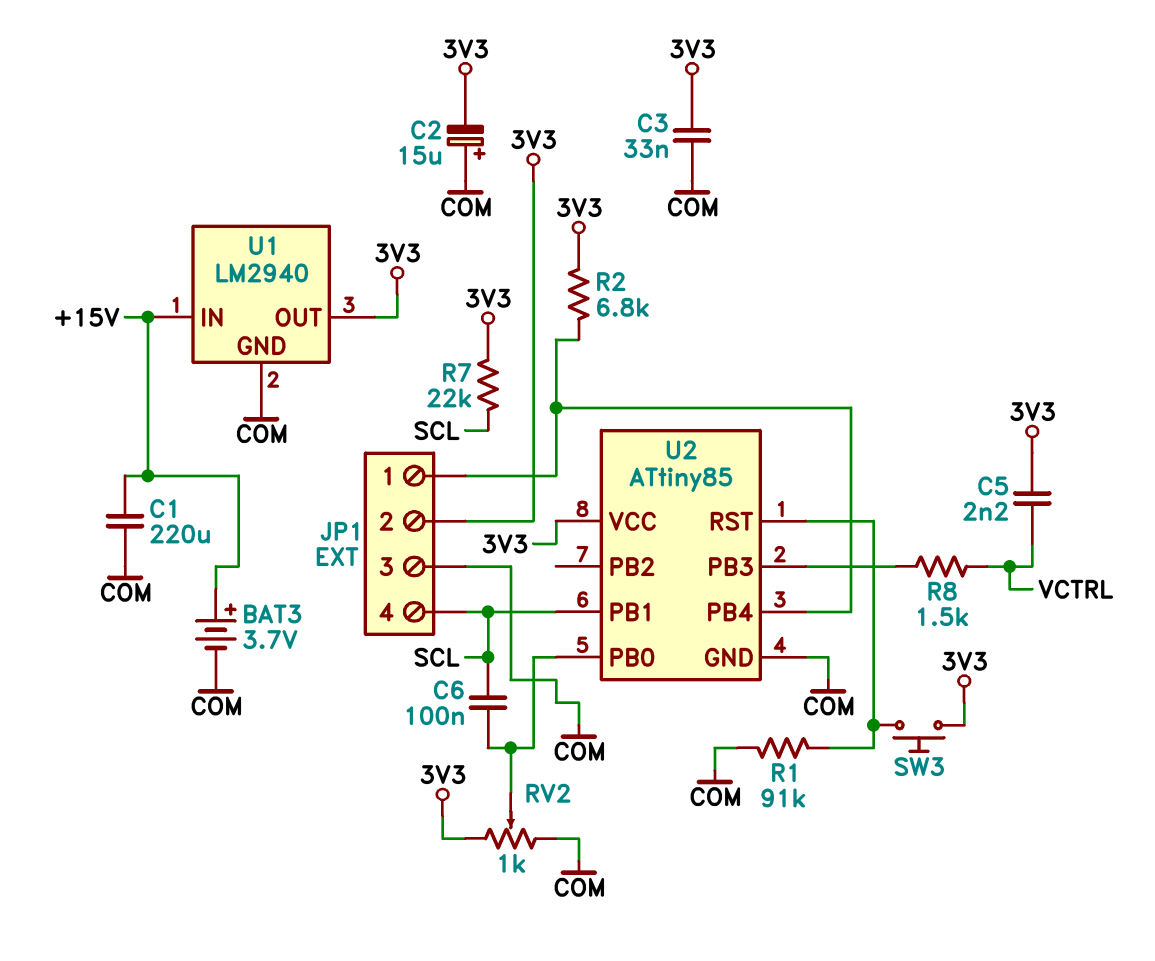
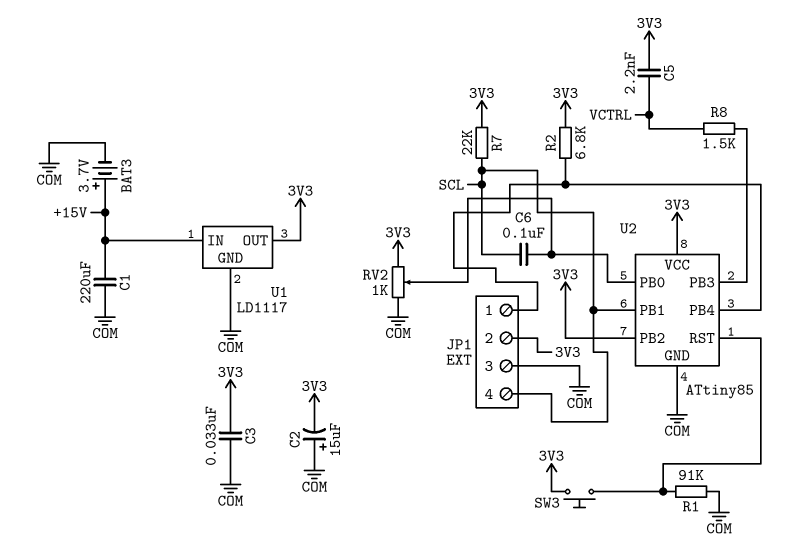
U1: LM2940 -> LD1117
U2 pin PB2: none -> 3V3

